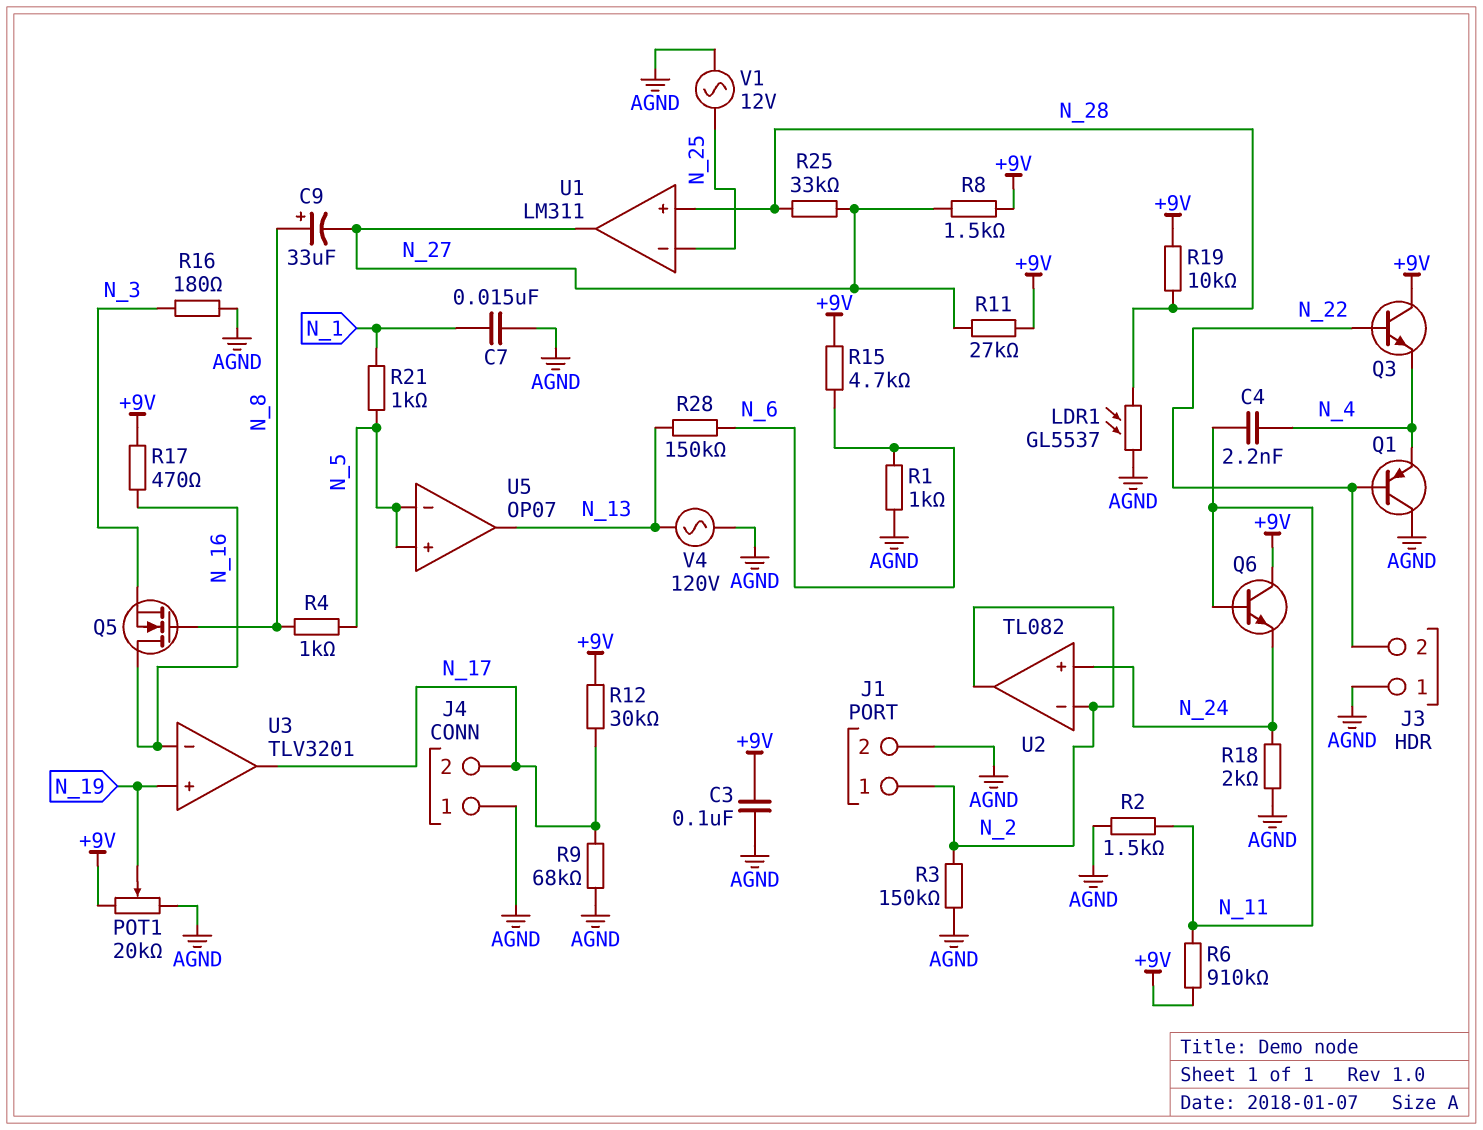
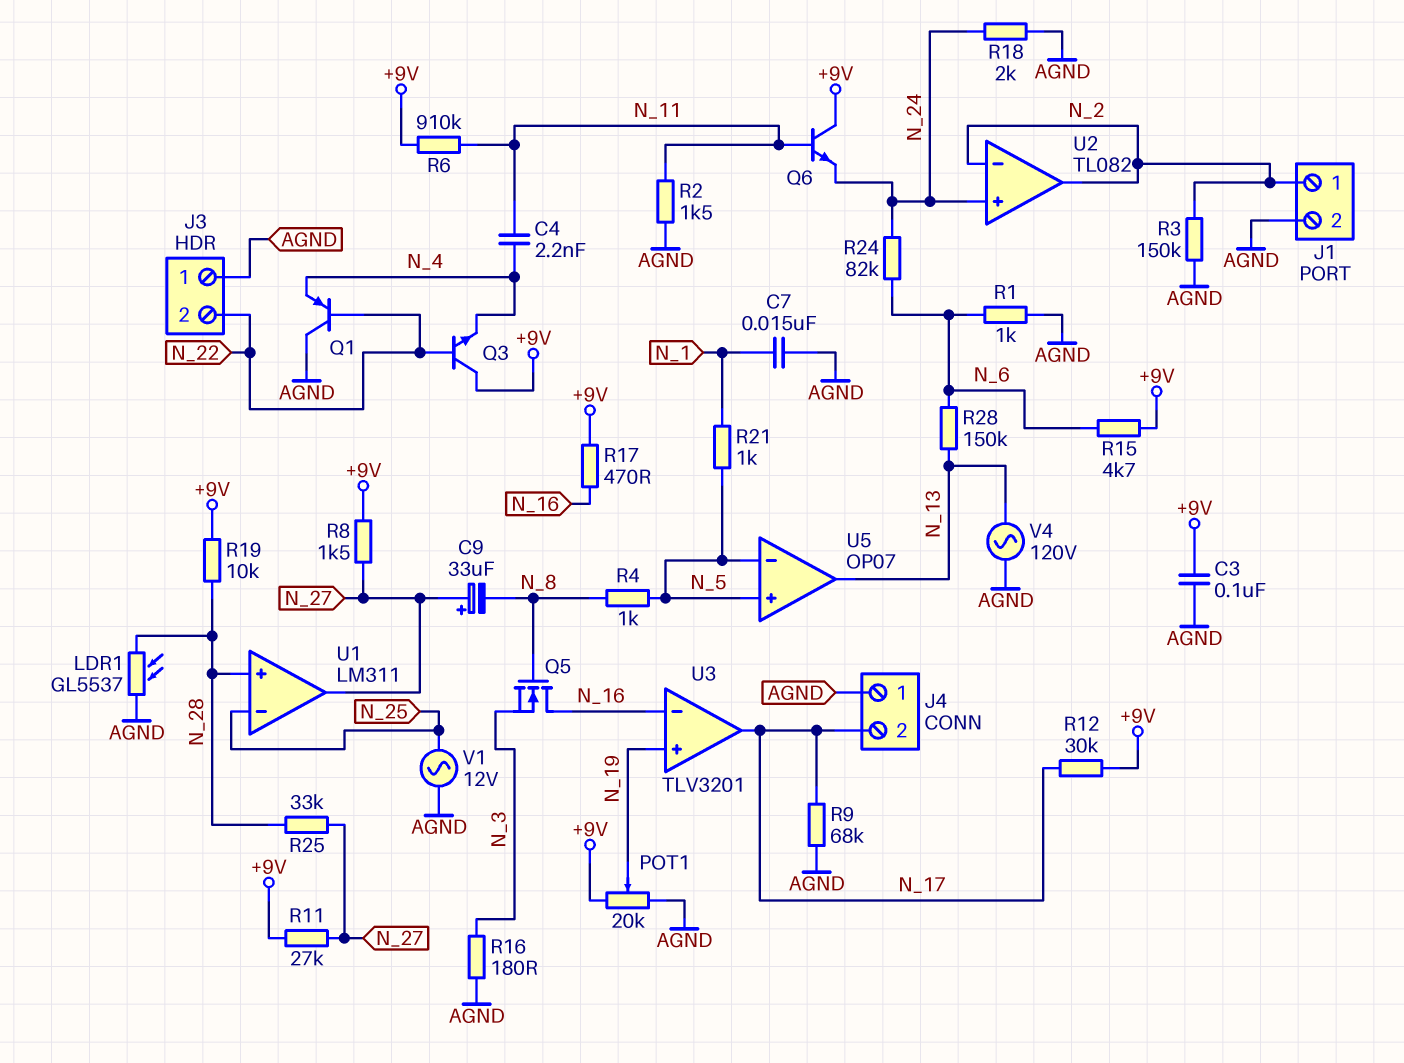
C9: 33uF (plus N_8, minus N_27) -> 33uF (plus N_27, minus N_8)
R24: none -> 82k (N_6, N_24)

